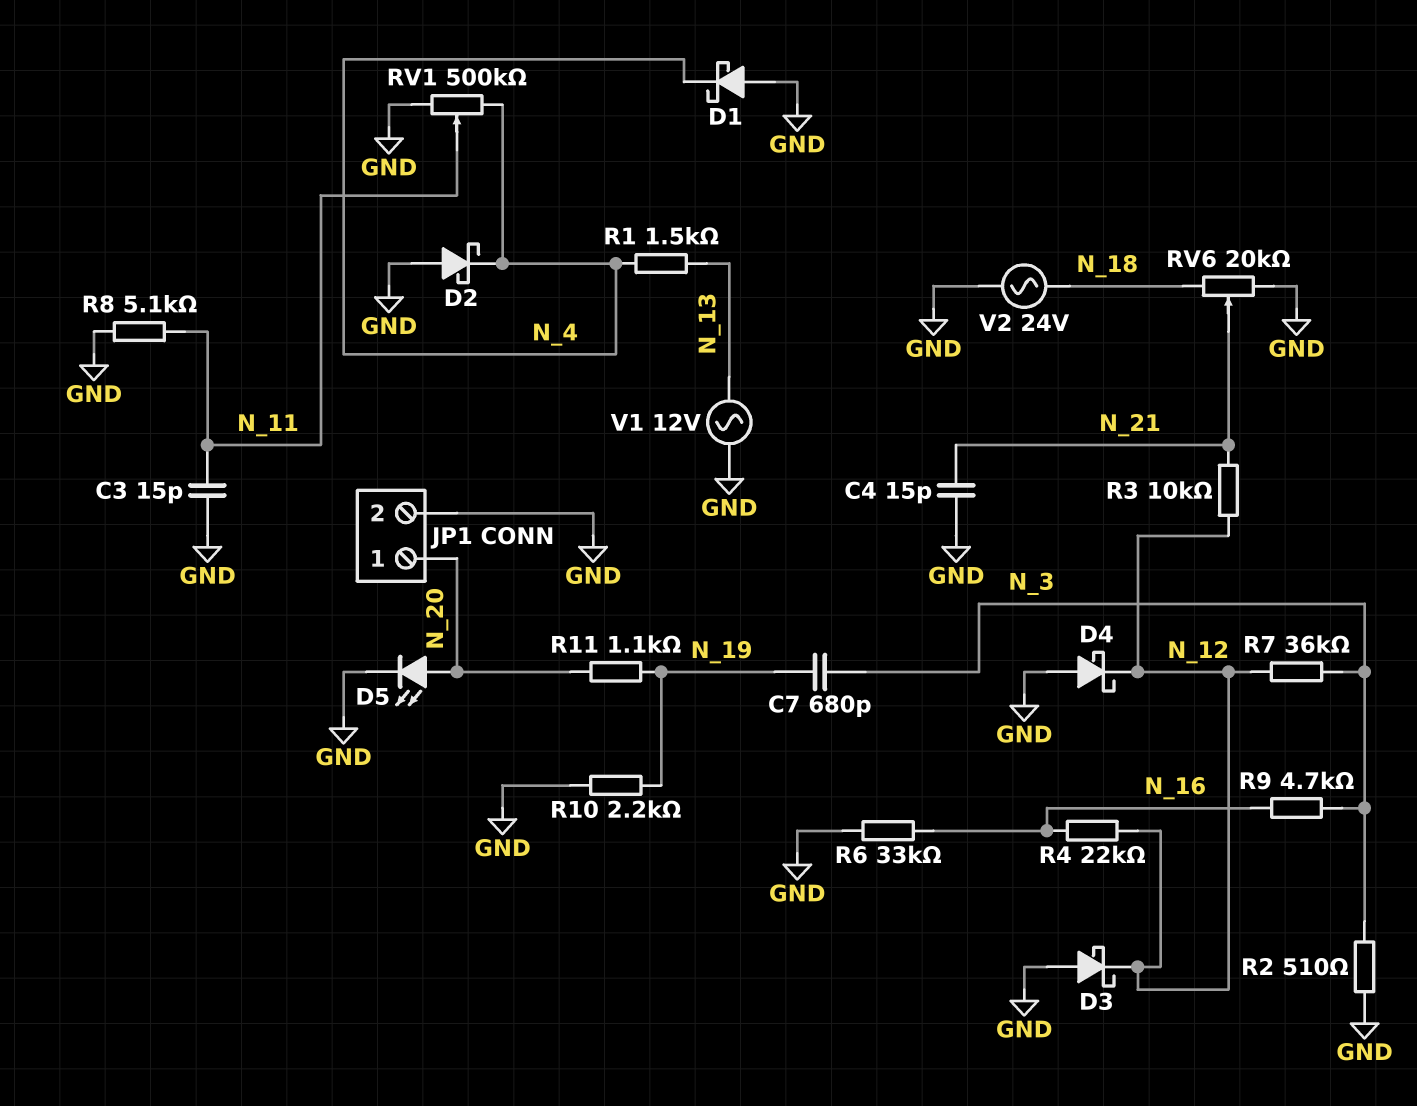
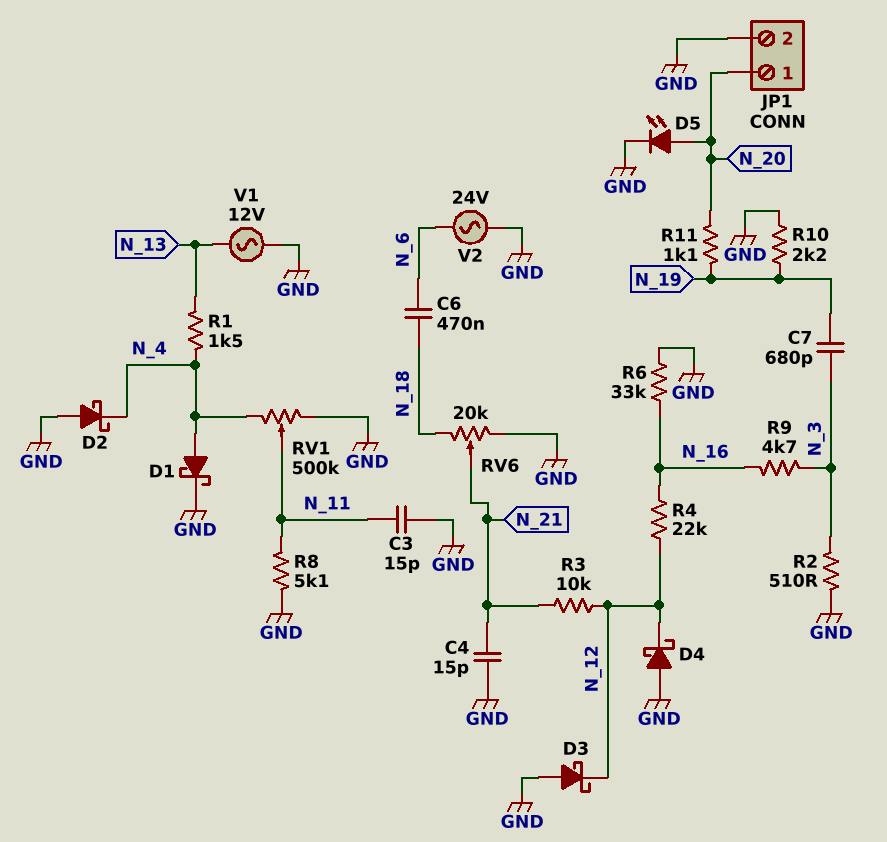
C6: none -> 470nF (N_6, N_18)
D1: schottky (A GND, K N_4) -> schottky (A N_4, K GND)
R7: 36k (N_3, N_12) -> none
V2: AC 24V (GND, N_18) -> AC 24V (GND, N_6)

